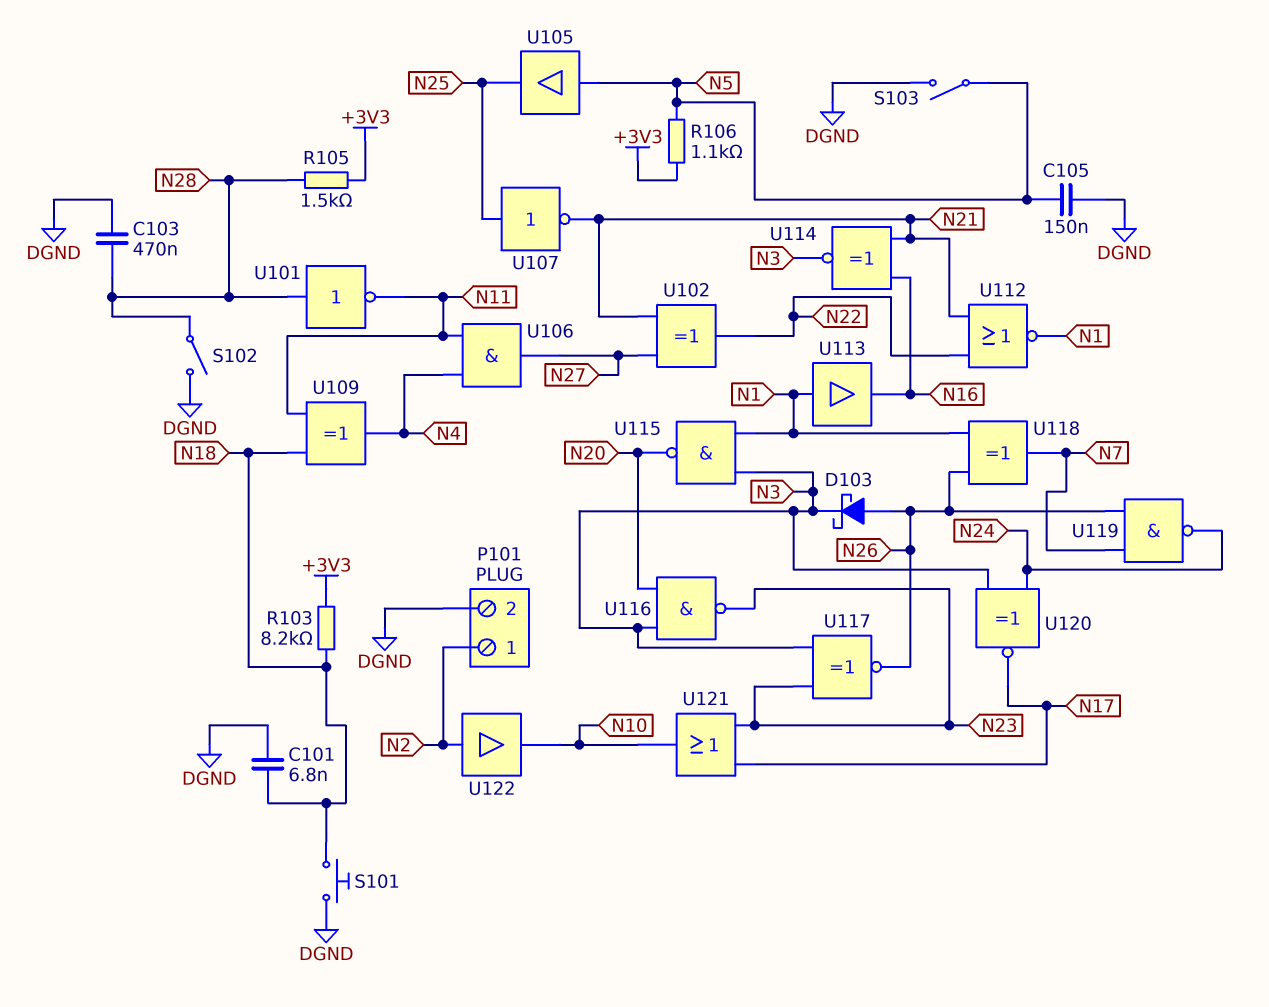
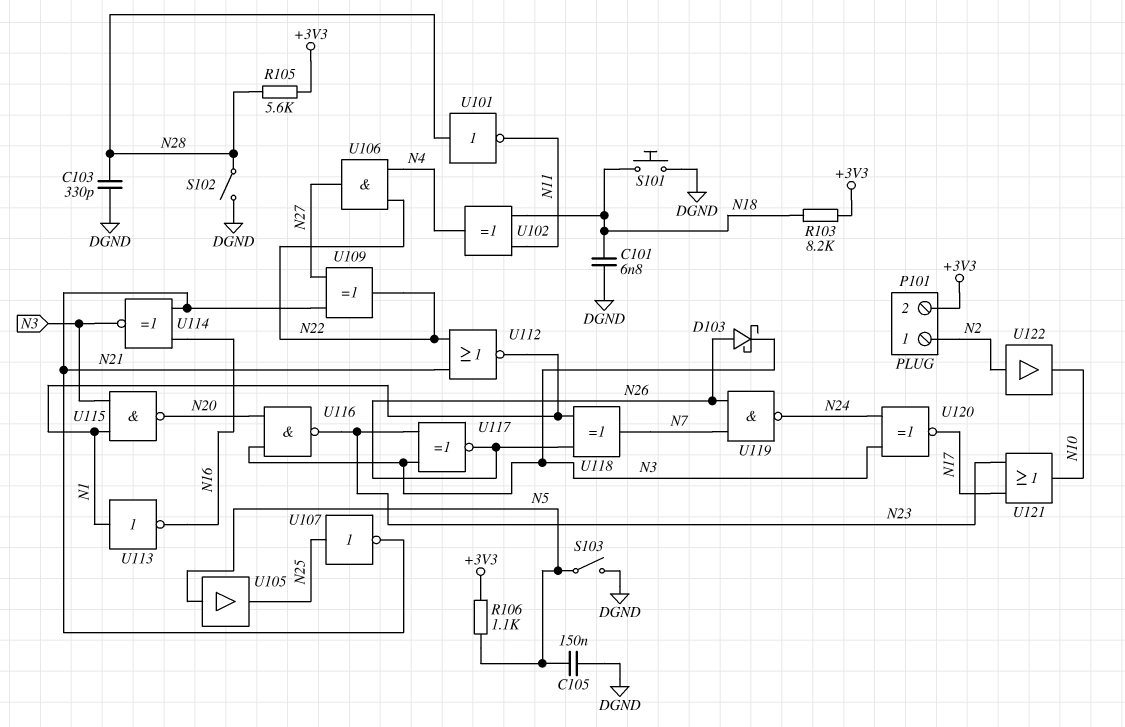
C103: 470nF (DGND, N28) -> 330pF (DGND, N28)
P101 pin 2: DGND -> +3V3
R105: 1.5k (+3V3, N28) -> 5.6k (+3V3, N28)
U102: XOR (in N21, in N27, out N22) -> XOR (in N11, in N18, out N4)
U106: AND (in N4, in N11, out N27) -> AND (in N4, in N22, out N27)
U109: XOR (in N11, in N18, out N4) -> XOR (in N21, in N27, out N22)
U113: buffer (in N1, out N16) -> NOT (in N1, out N16)

